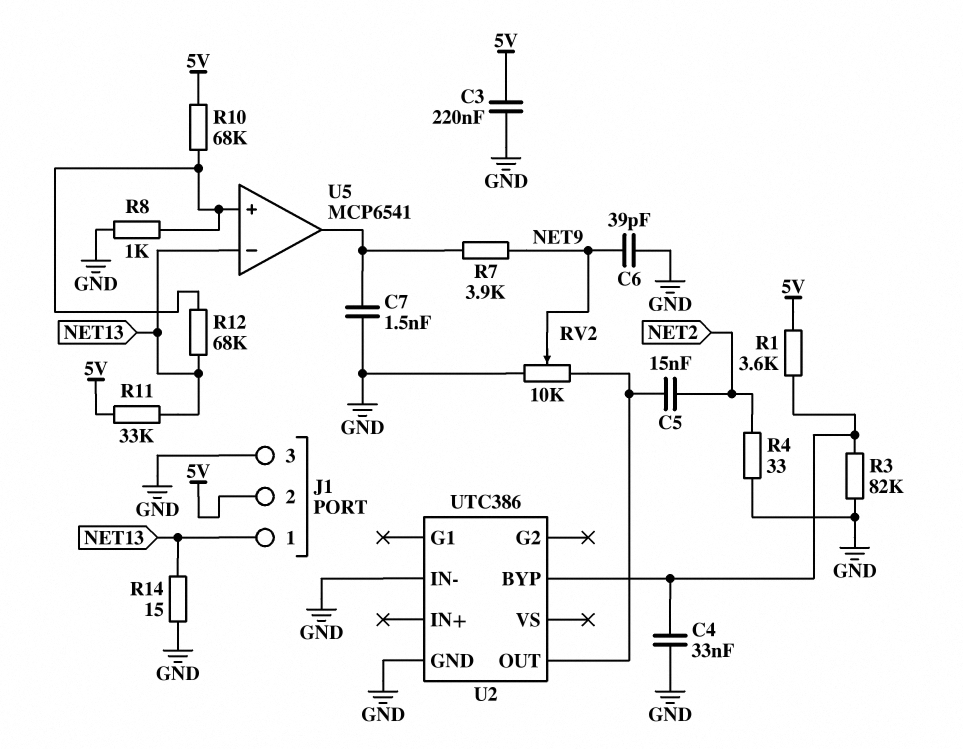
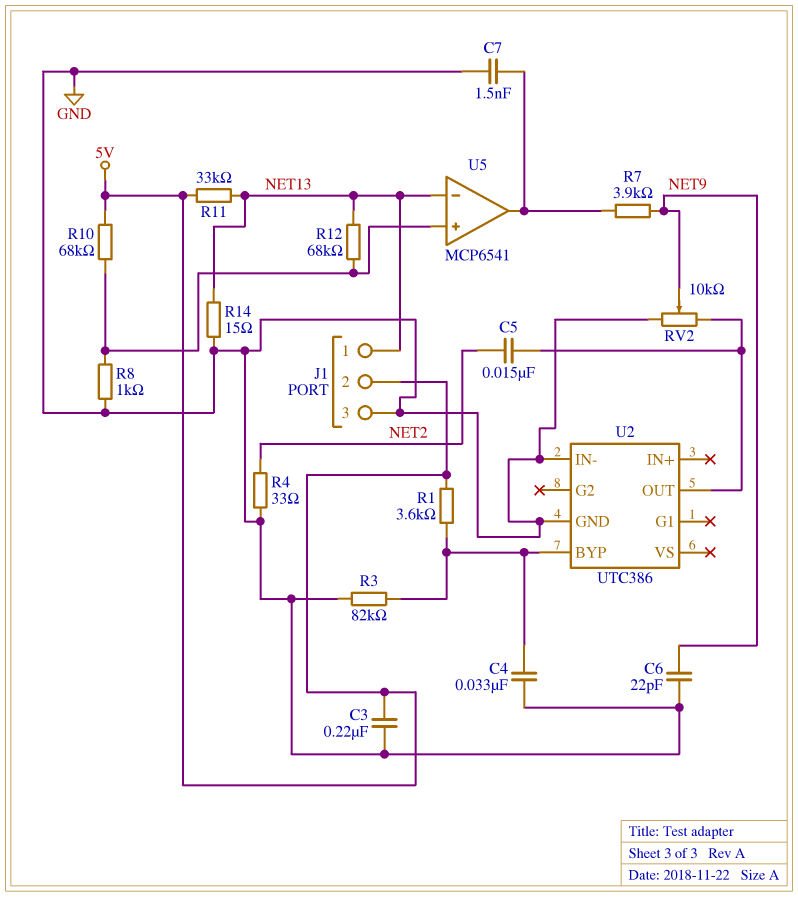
C6: 39pF (GND, NET9) -> 22pF (GND, NET9)

